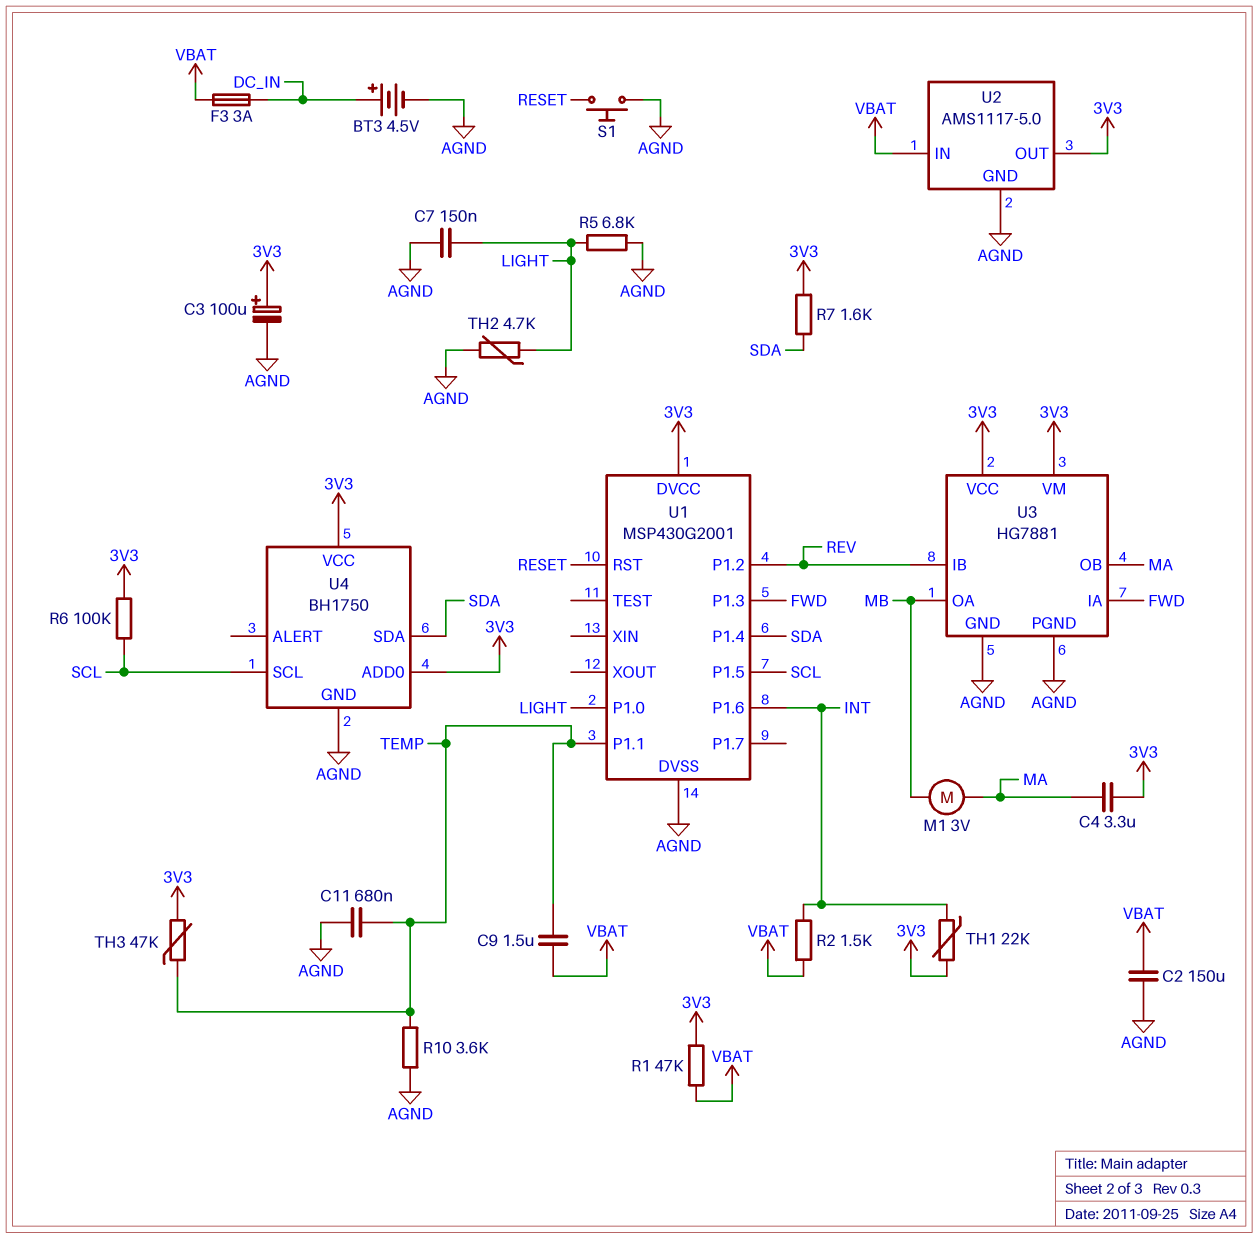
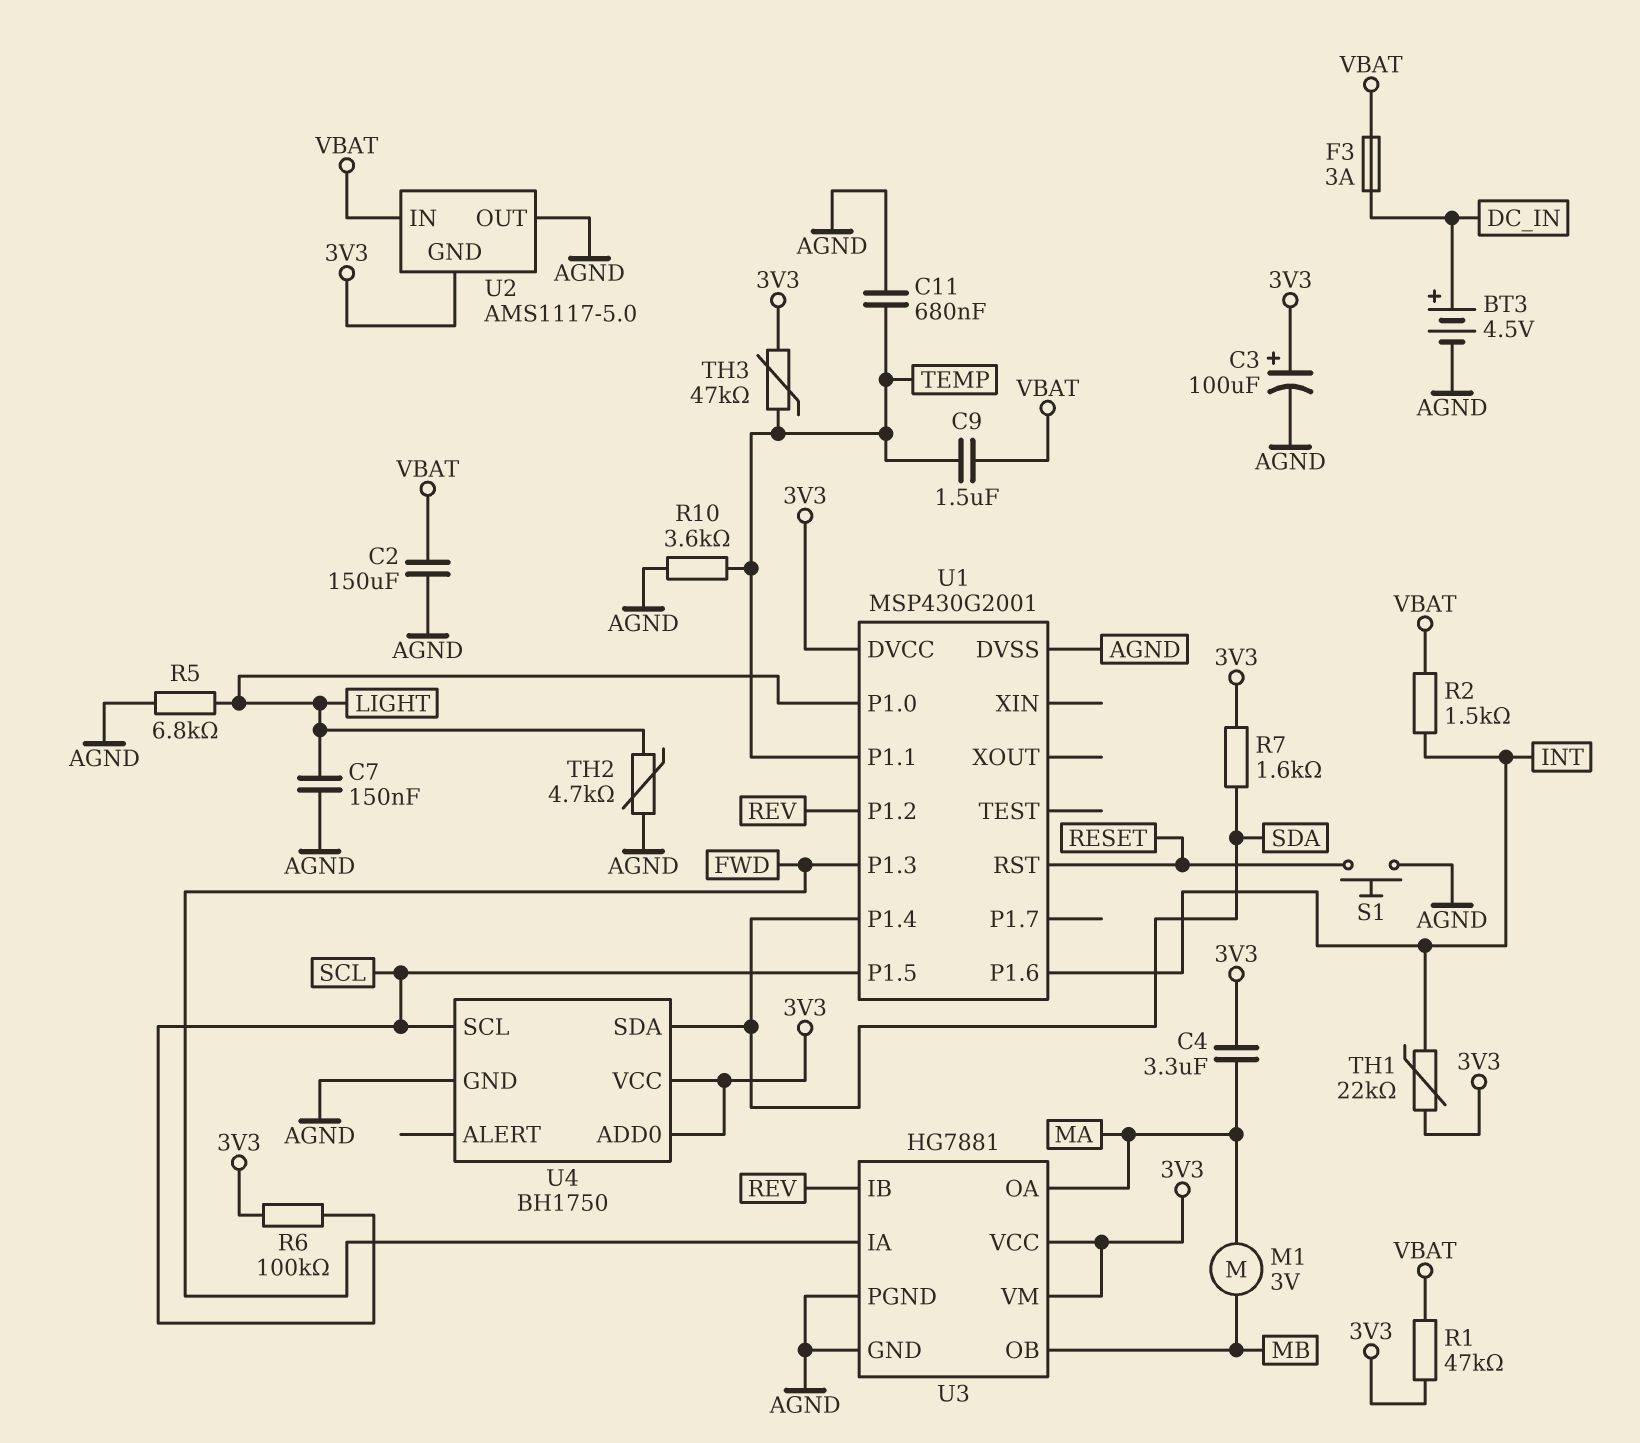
U2 pin GND: AGND -> 3V3
U2 pin OUT: 3V3 -> AGND
U3 pin OA: MB -> MA
U3 pin OB: MA -> MB

